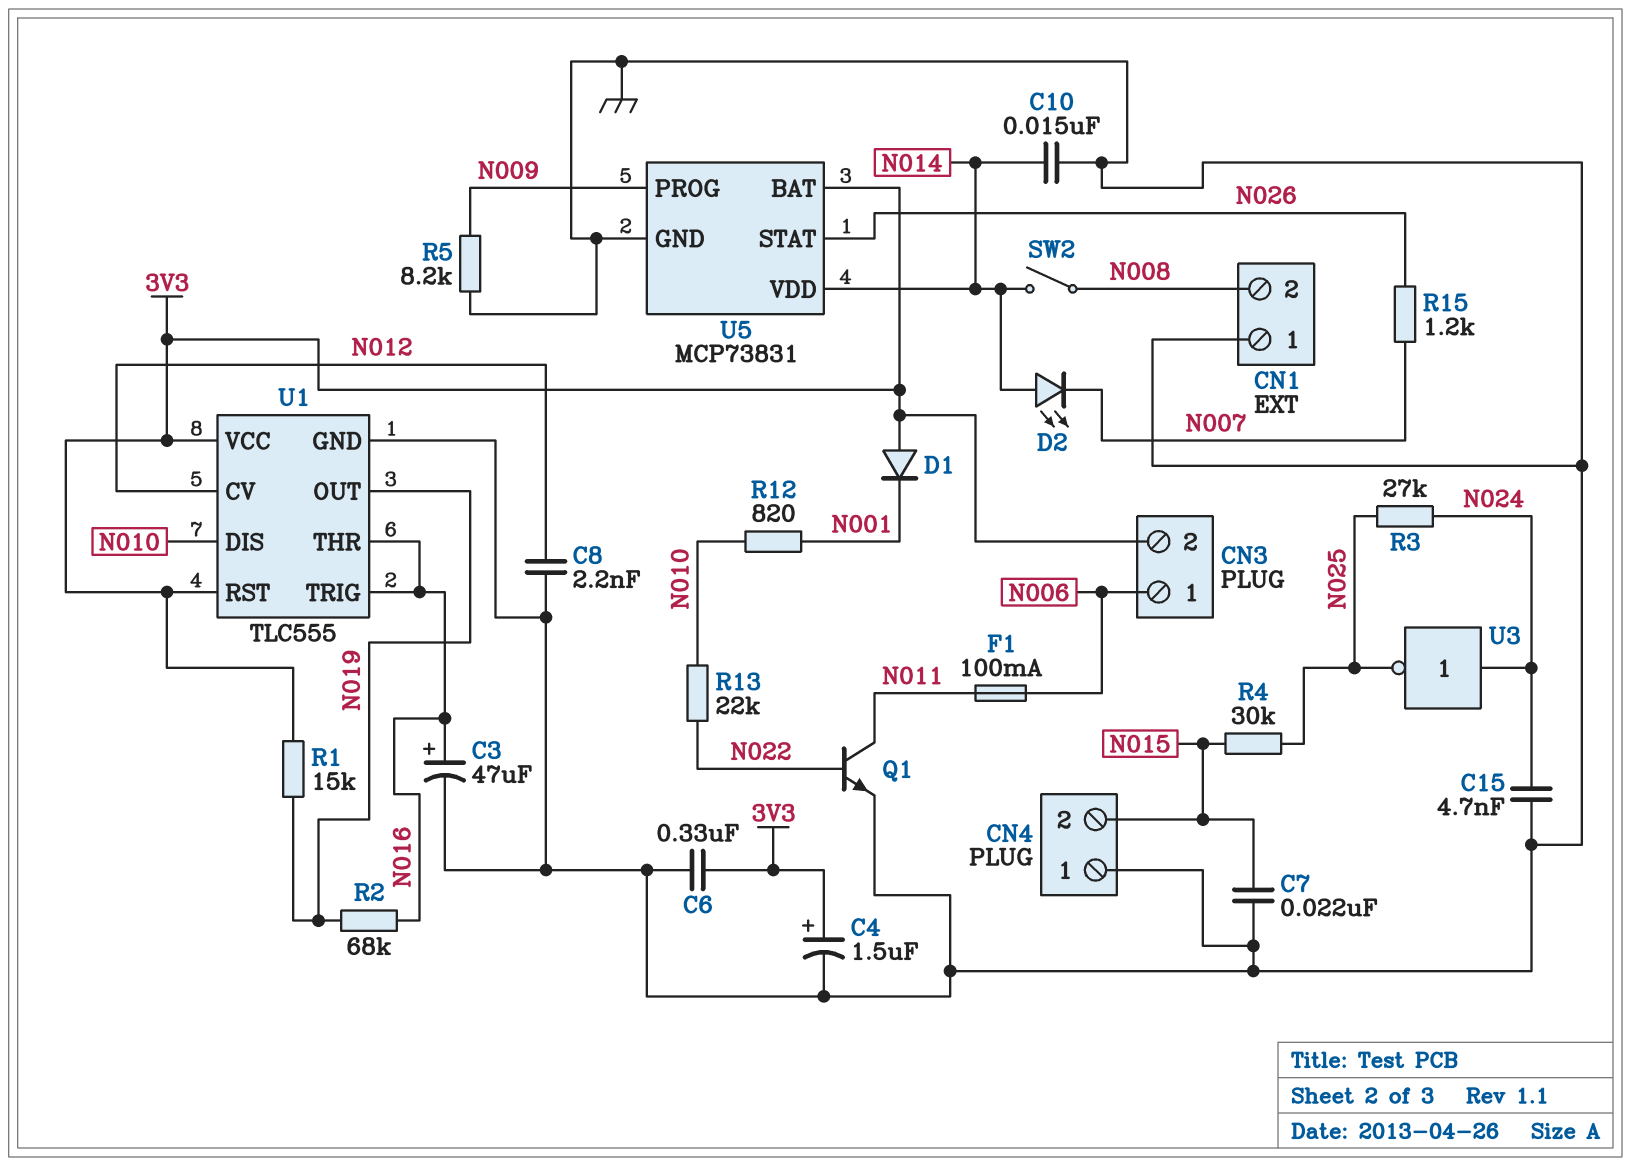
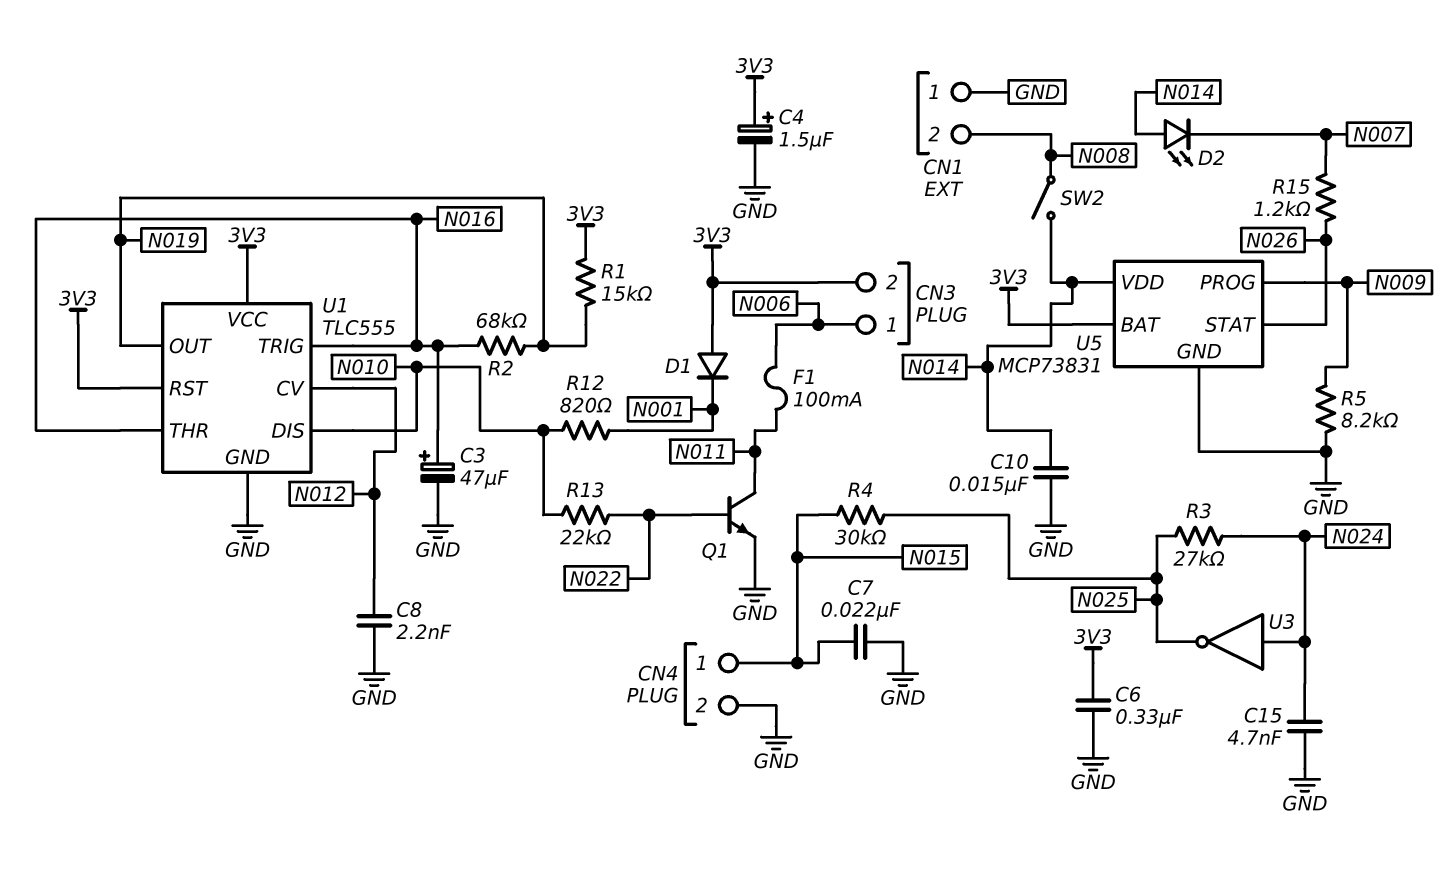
CN4 pin 1: GND -> N015
CN4 pin 2: N015 -> GND

